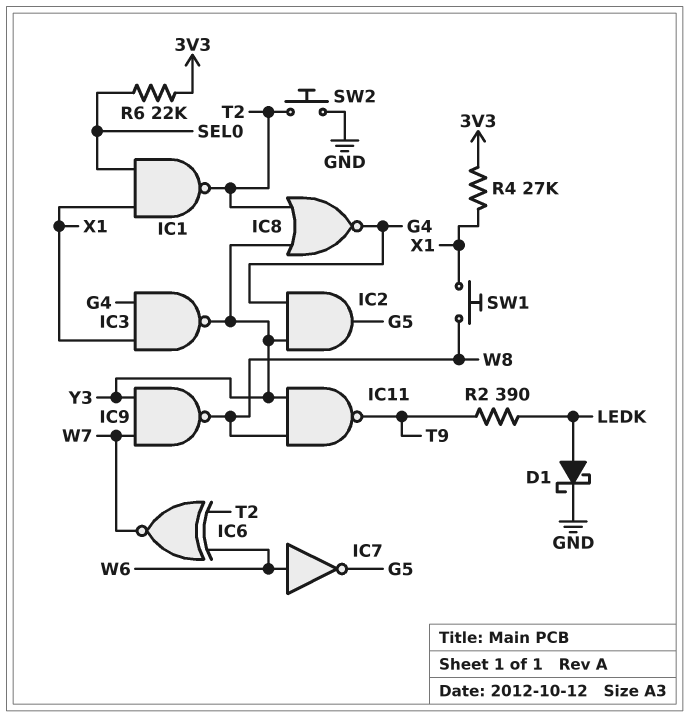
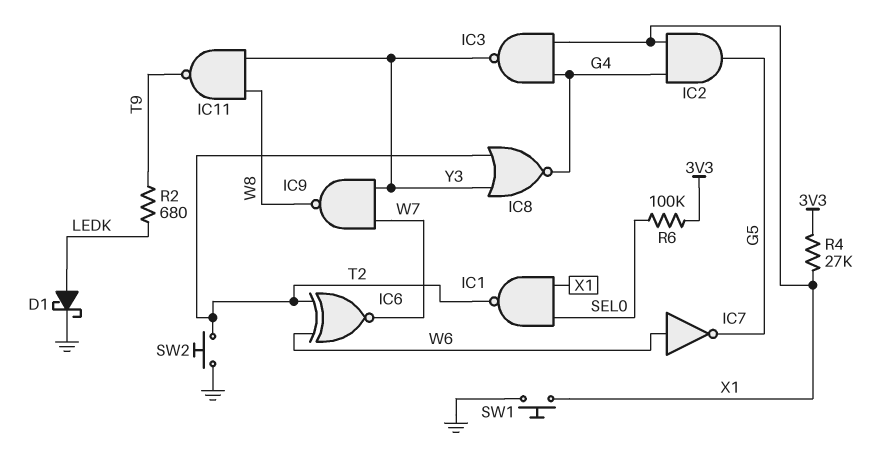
IC2: AND (in G4, in Y3, out G5) -> AND (in G4, in X1, out G5)
R2: 390 (LEDK, T9) -> 680 (LEDK, T9)
R6: 22k (3V3, SEL0) -> 100k (3V3, SEL0)
SW1: button (W8, X1) -> button (GND, X1)

